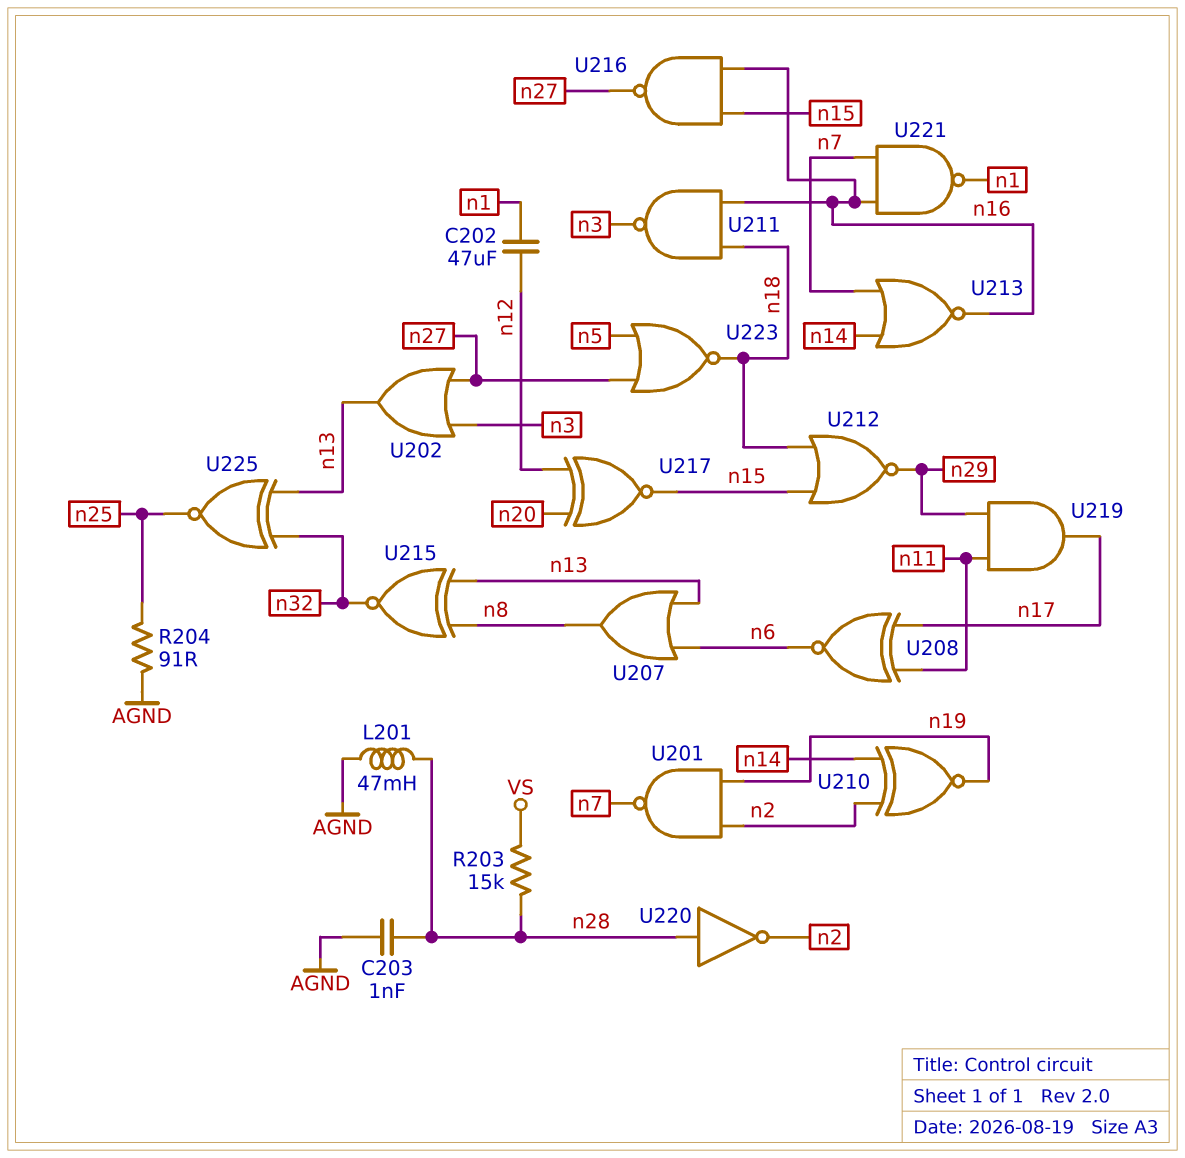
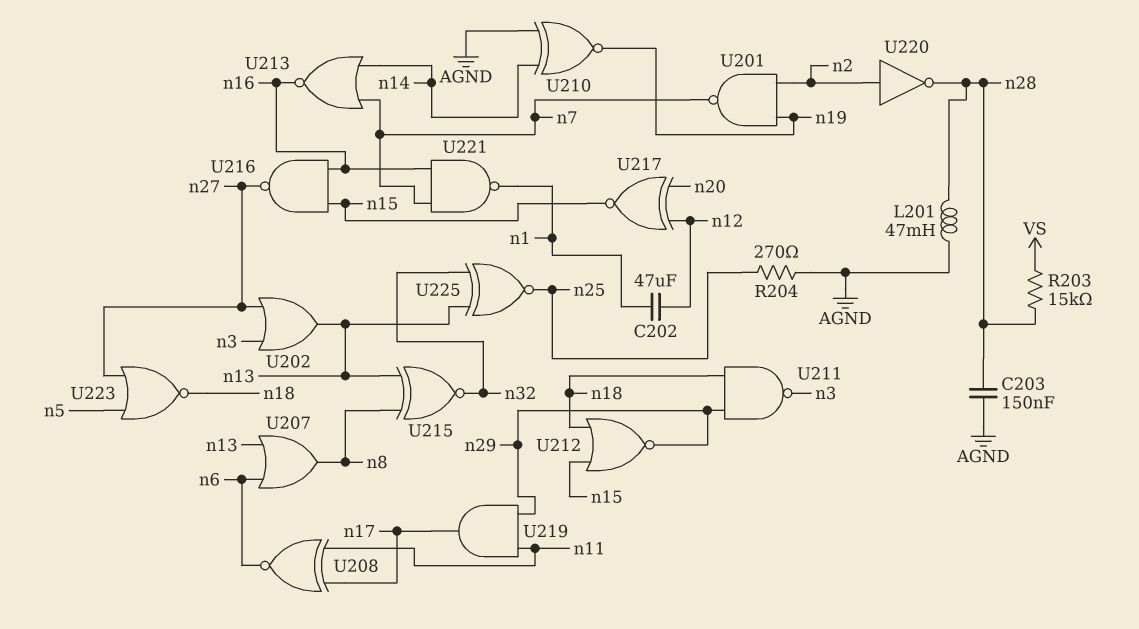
C203: 1nF (AGND, n28) -> 150nF (AGND, n28)
R204: 91 (AGND, n25) -> 270 (AGND, n25)
U210: XNOR (in n2, in n14, out n19) -> XNOR (in AGND, in n14, out n19)
U211: NAND (in n16, in n18, out n3) -> NAND (in n18, in n29, out n3)
U220: NOT (in n28, out n2) -> NOT (in n2, out n28)

